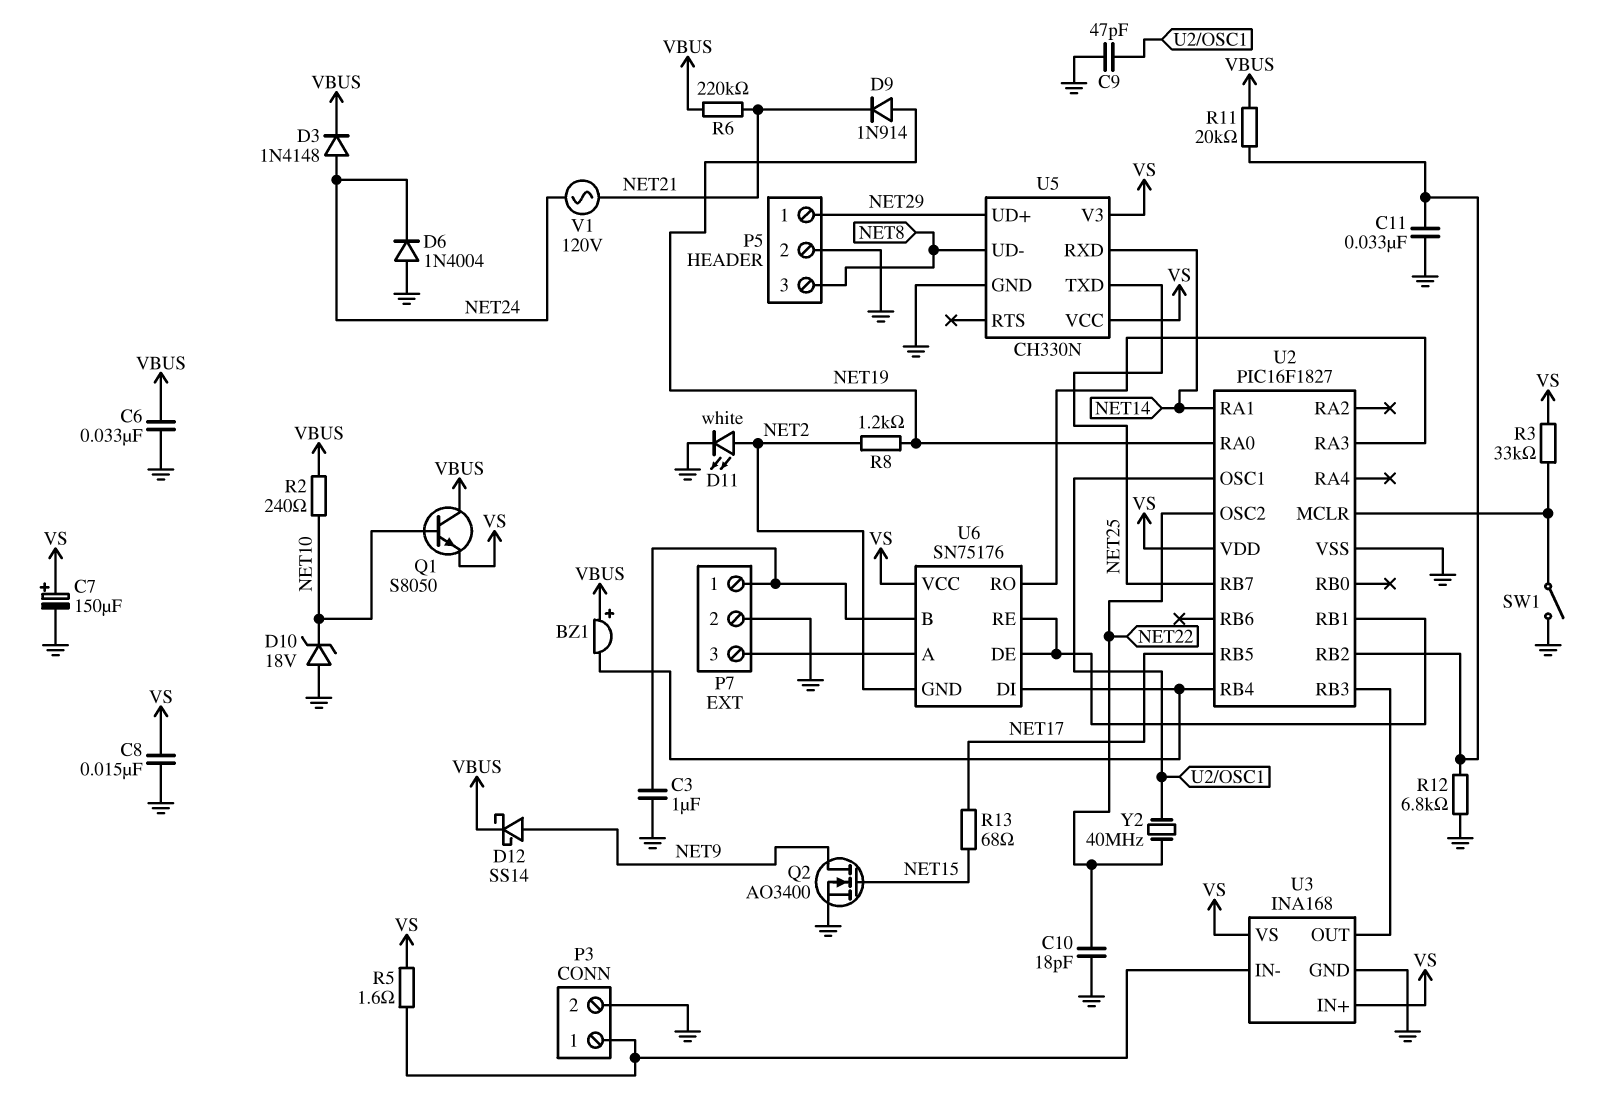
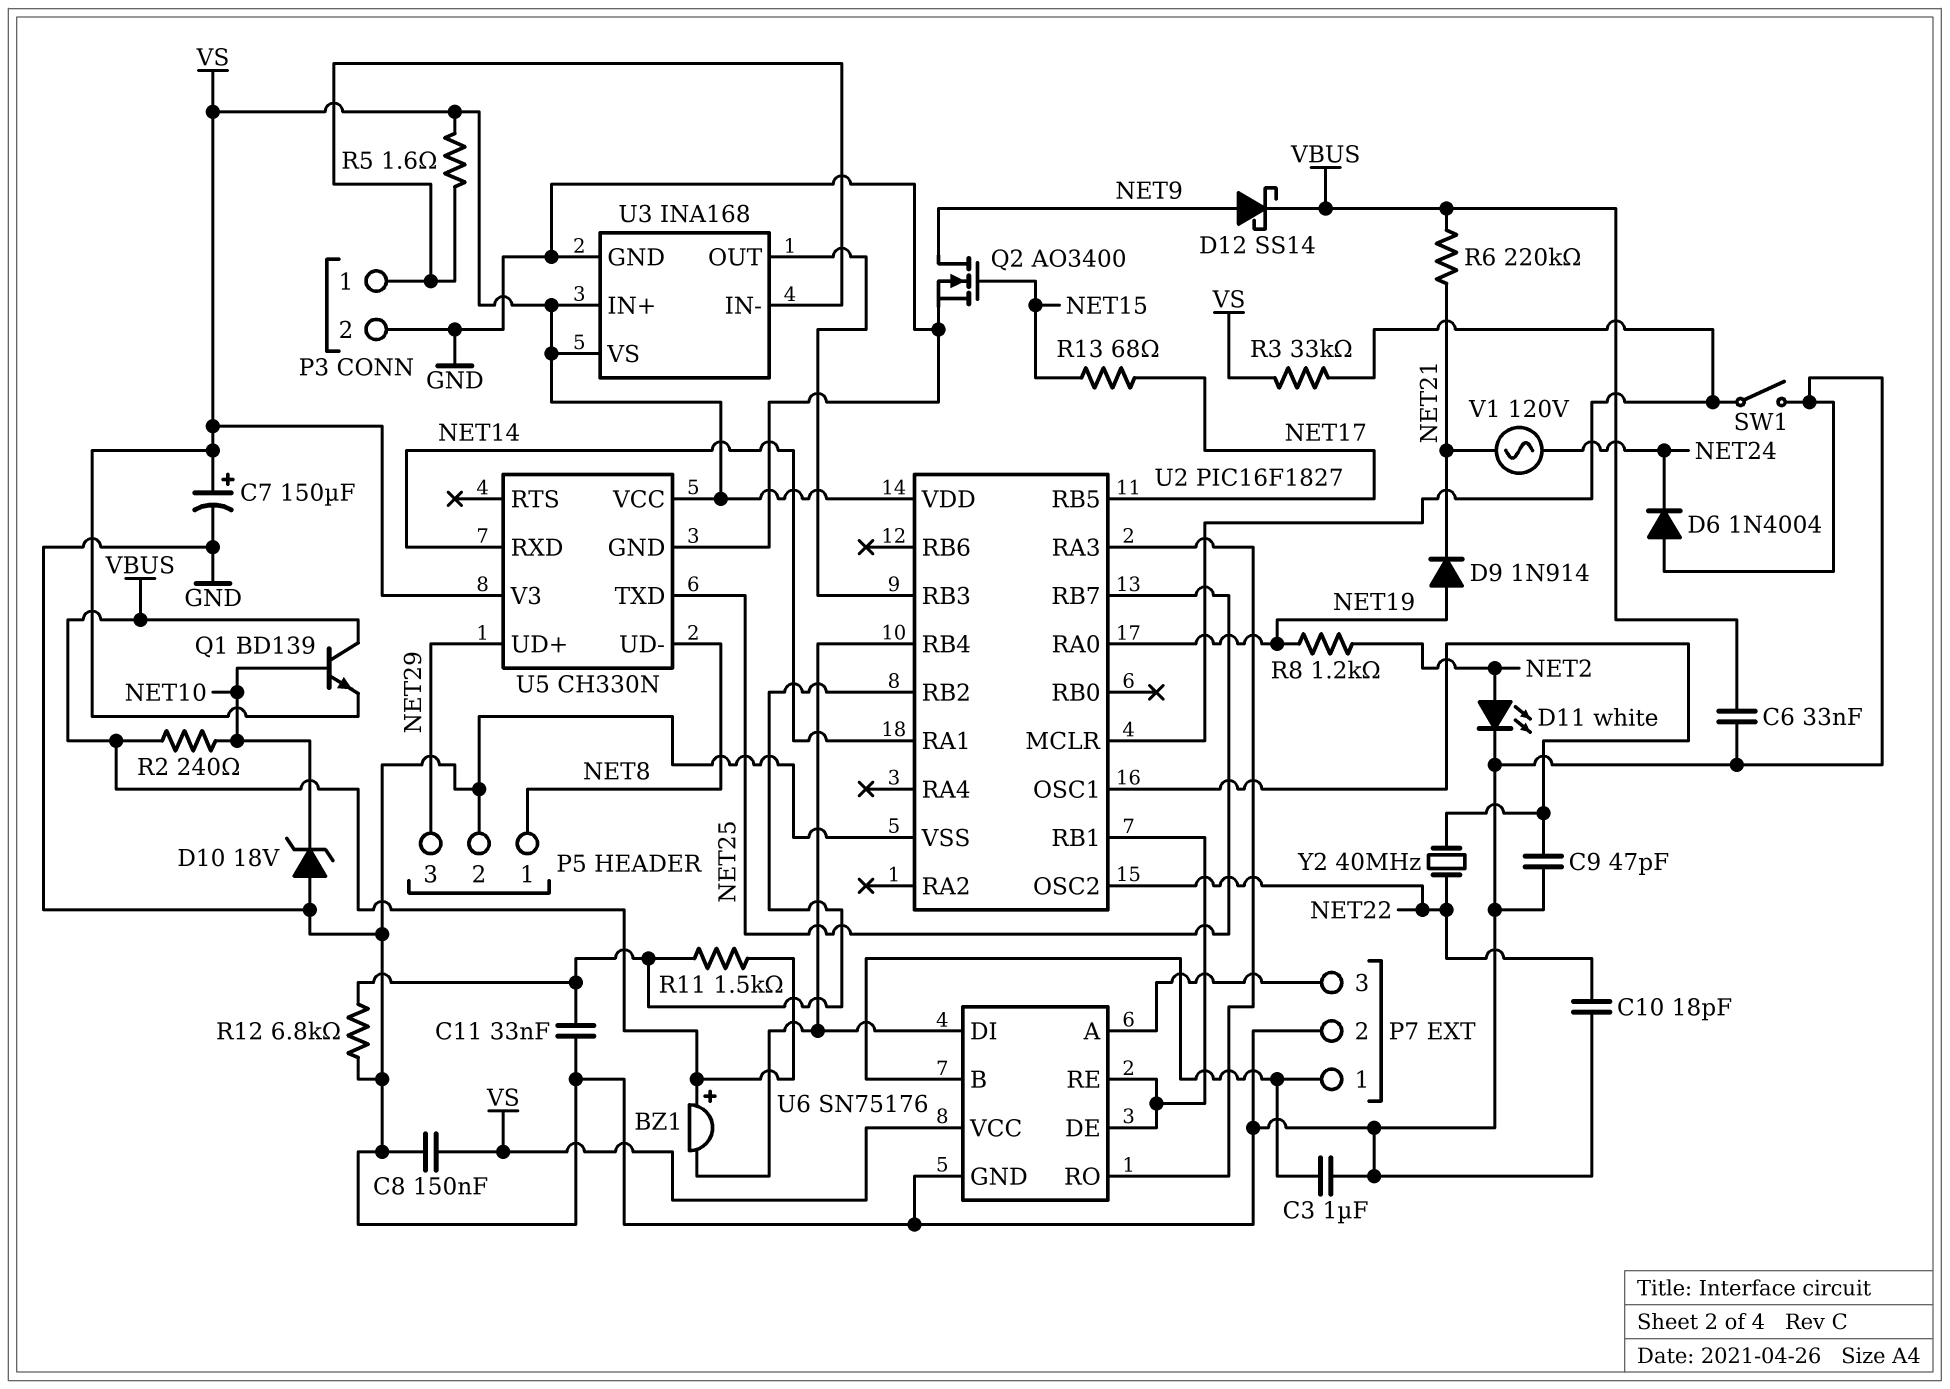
C8: 15nF (GND, VS) -> 150nF (GND, VS)
D3: diode 1N4148 (A NET24, K VBUS) -> none
P5 pin 1: NET29 -> NET8
P5 pin 3: NET8 -> NET29
Q1: NPN S8050 (B NET10, C VBUS, E VS) -> NPN BD139 (B NET10, C VBUS, E VS)
R11: 20k (U2/RB2, VBUS) -> 1.5k (U2/RB2, VBUS)
U6 pin GND: NET2 -> GND

